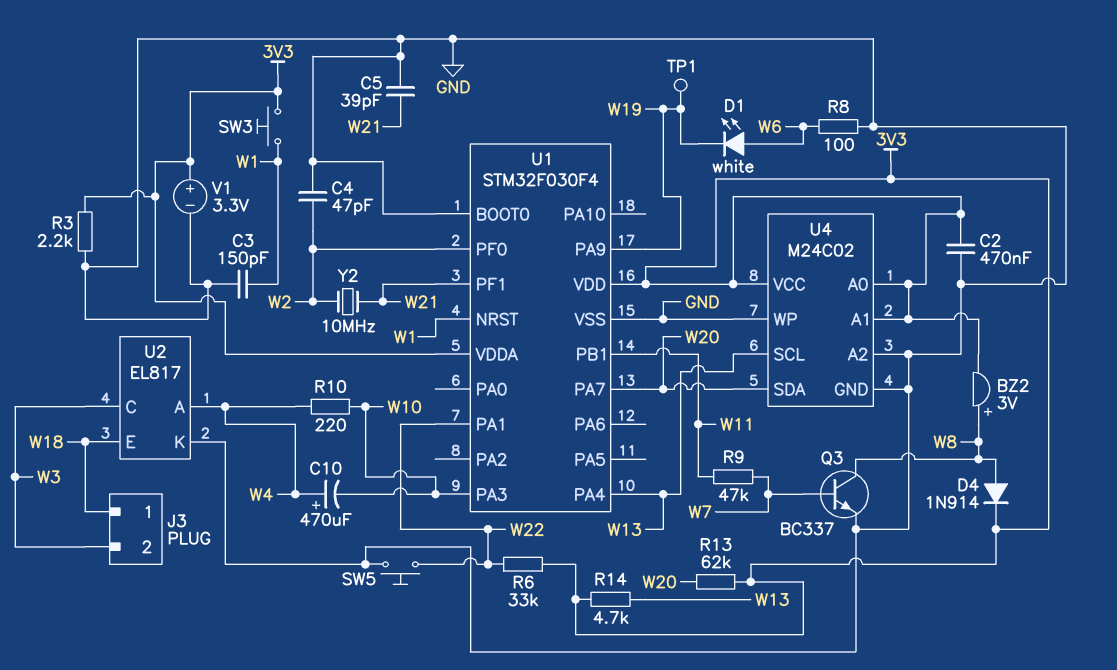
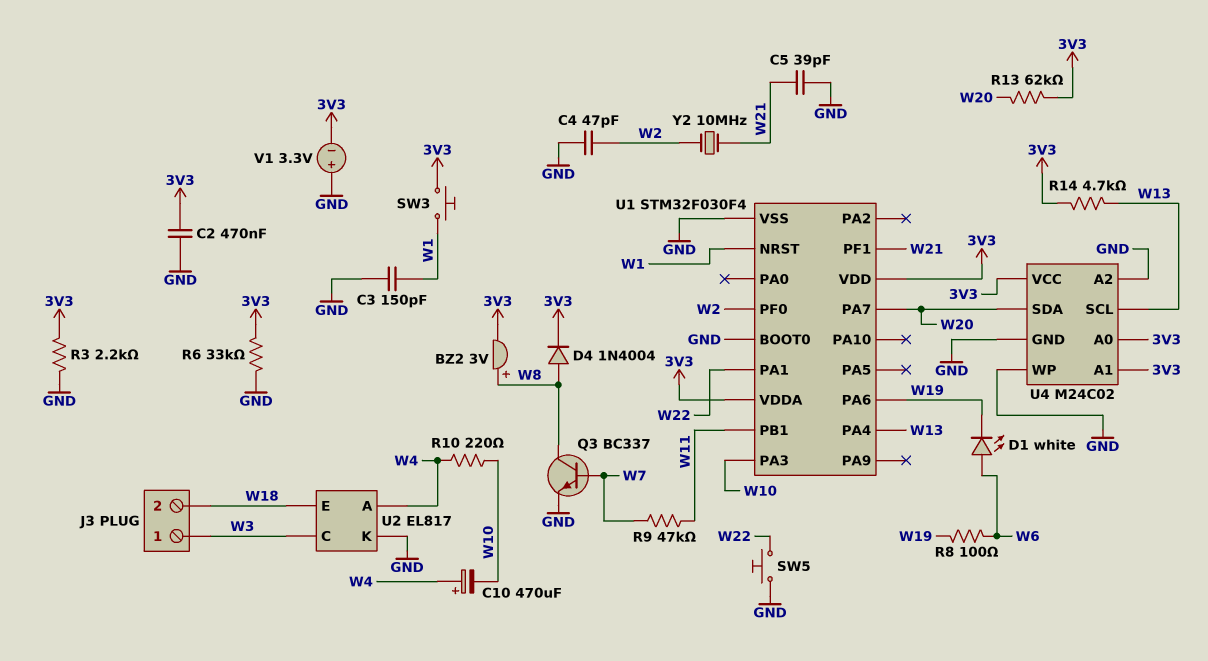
D4: diode 1N914 (A W8, K 3V3) -> diode 1N4004 (A W8, K 3V3)
J3 pin 1: W18 -> W3
J3 pin 2: W3 -> W18
R6: 33k (3V3, W22) -> 33k (3V3, GND)
R8: 100 (GND, W6) -> 100 (W6, W19)
TP1: test point (W19) -> none
U1 pin PA6: none -> W19
U1 pin PA9: W19 -> none
V1: 3.3V (plus 3V3, minus GND) -> 3.3V (plus GND, minus 3V3)

